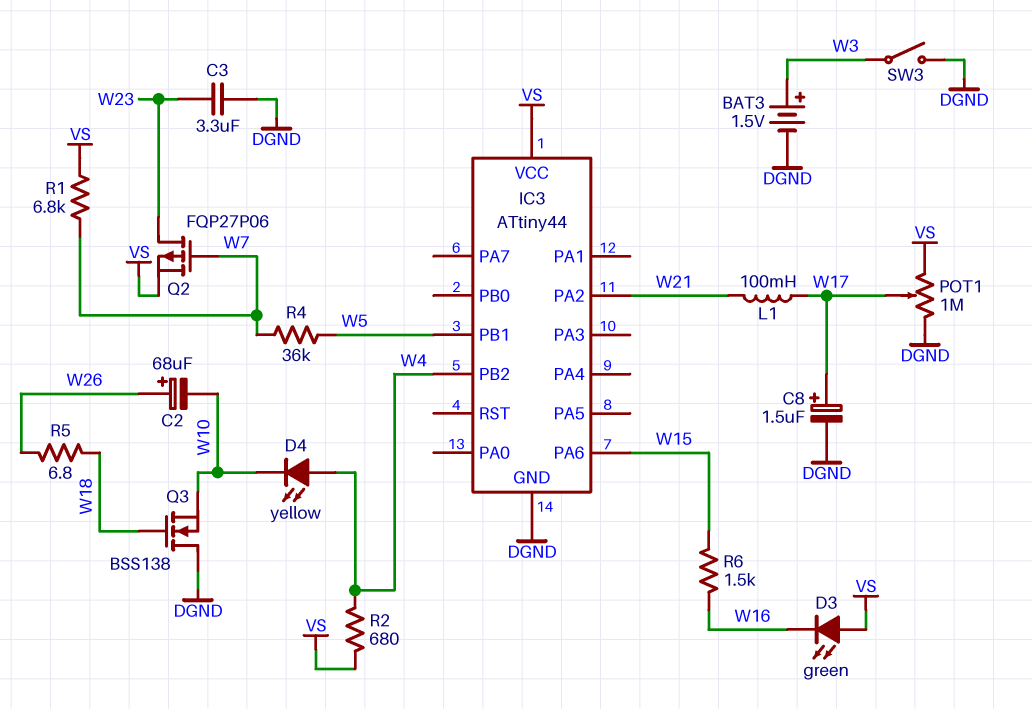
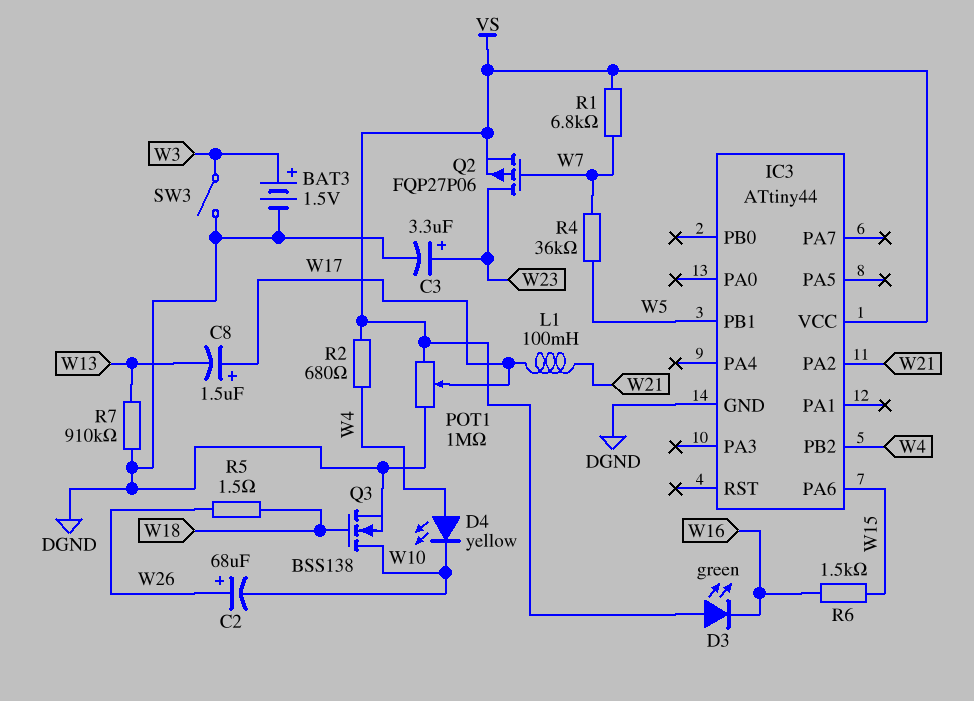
C3: 3.3uF (DGND, W23) -> 3.3uF (plus W23, minus DGND)
C8: 1.5uF (plus W17, minus DGND) -> 1.5uF (plus W17, minus W13)
Q3: NMOS BSS138 (G W18, D DGND, S W10) -> NMOS BSS138 (G W18, D W10, S DGND)
R5: 6.8 (W18, W26) -> 1.5 (W18, W26)
R7: none -> 910k (DGND, W13)

